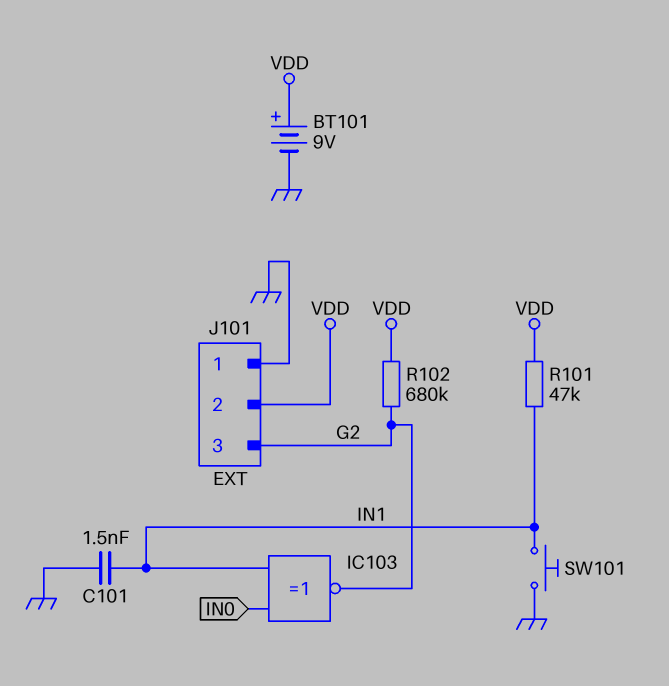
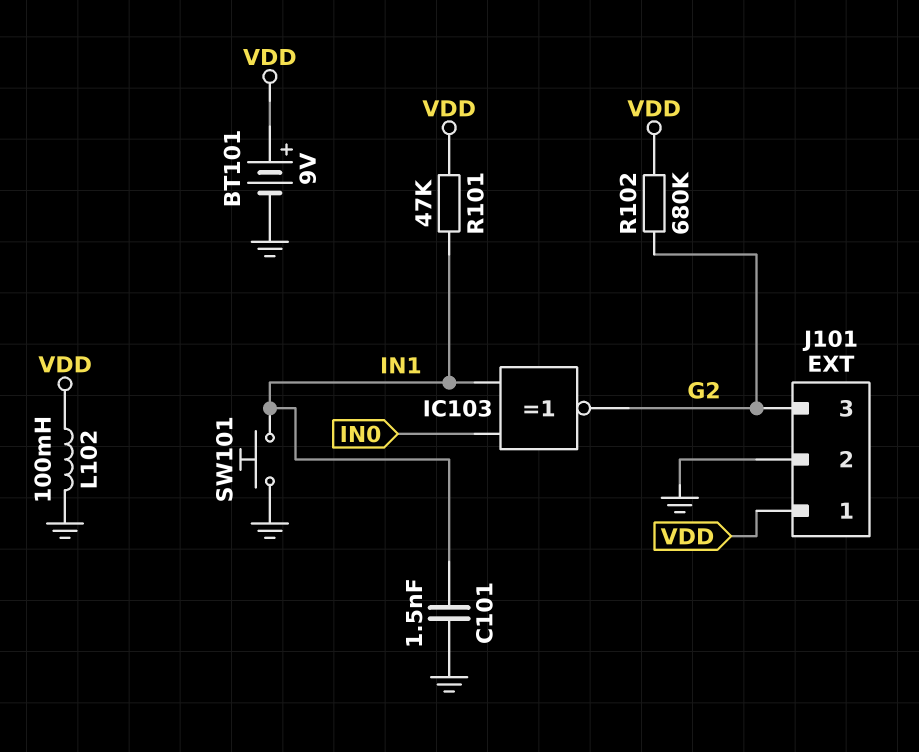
J101 pin 1: GND -> VDD
J101 pin 2: VDD -> GND
L102: none -> 100mH (GND, VDD)

